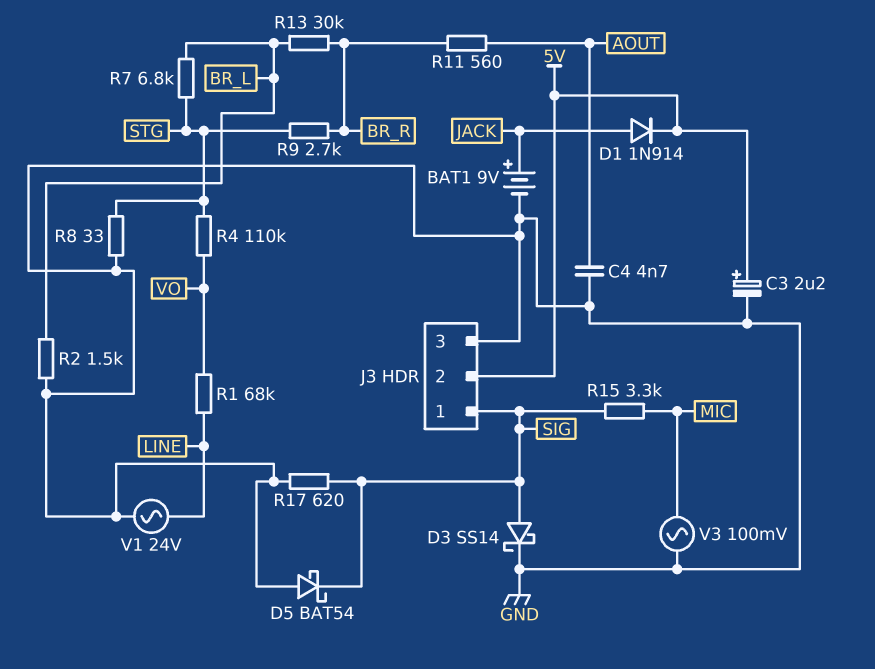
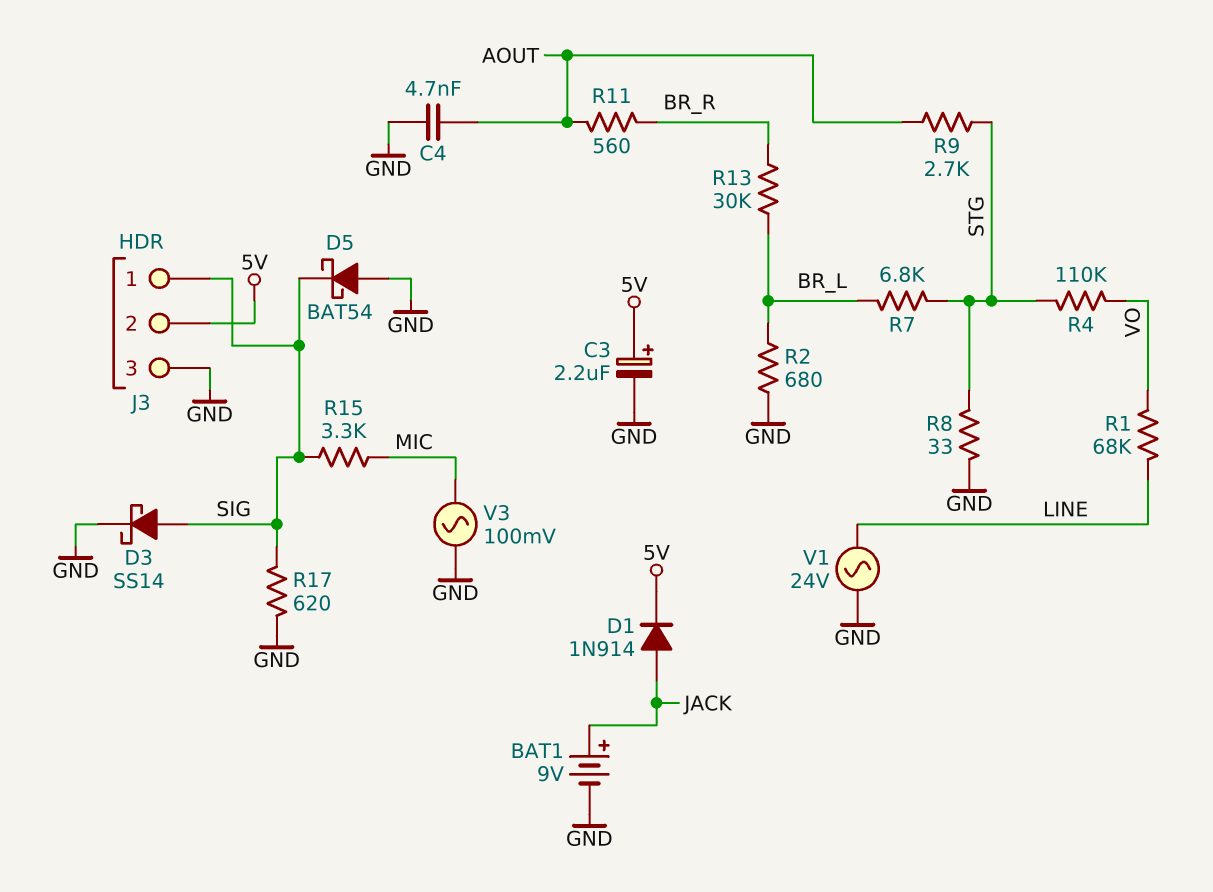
R2: 1.5k (BR_L, GND) -> 680 (BR_L, GND)
R9: 2.7k (BR_R, STG) -> 2.7k (AOUT, STG)

